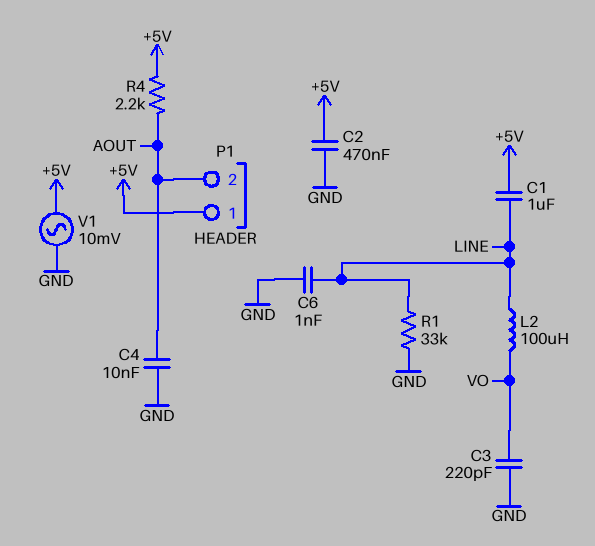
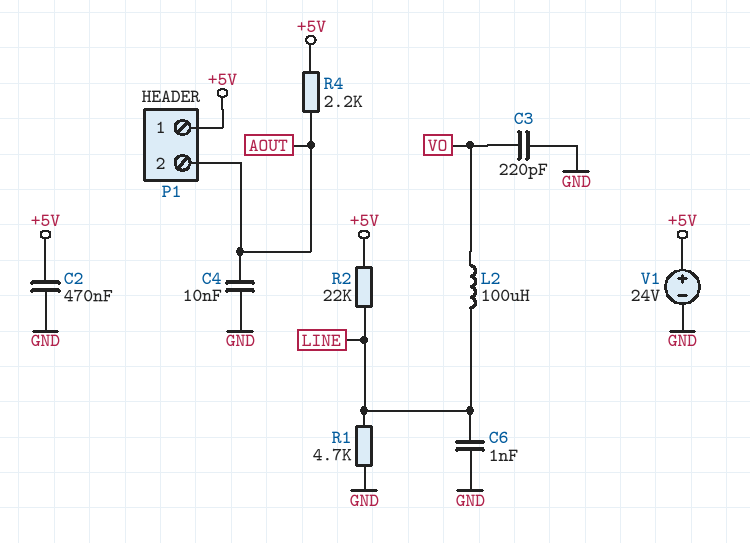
C1: 1uF (+5V, LINE) -> none
R1: 33k (GND, LINE) -> 4.7k (GND, LINE)
R2: none -> 22k (+5V, LINE)
V1: AC 10mV (+5V, GND) -> 24V (plus +5V, minus GND)

